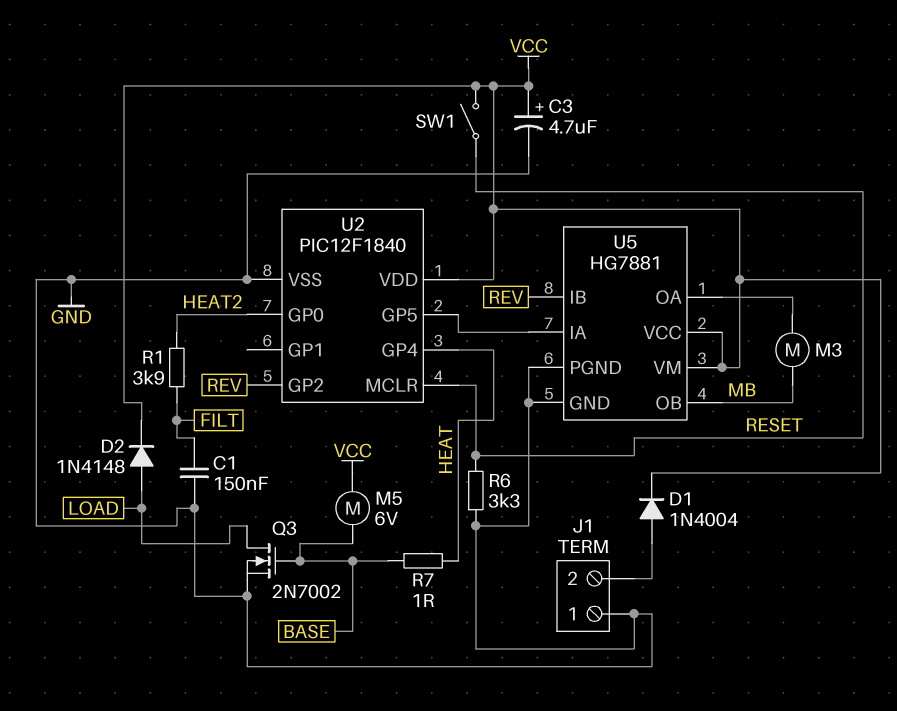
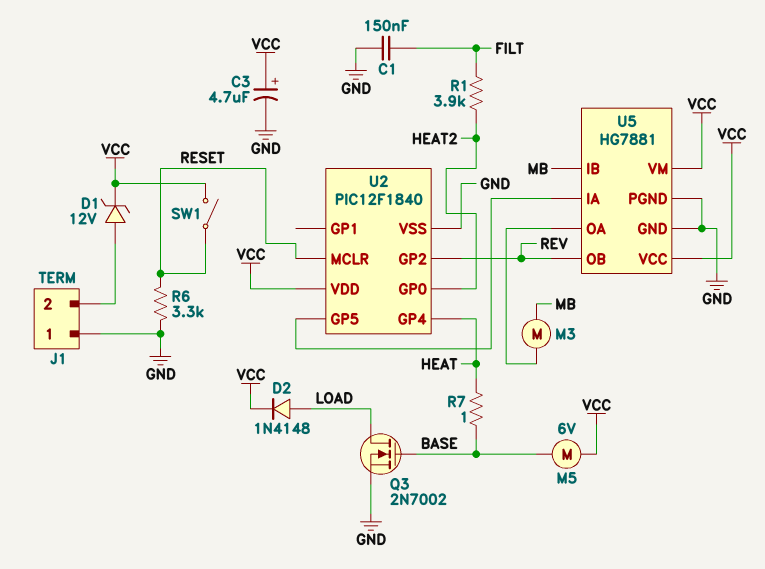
D1: diode 1N4004 (A J1/2, K VCC) -> zener 12V (A J1/2, K VCC)
U5 pin IB: REV -> MB
U5 pin OB: MB -> REV

